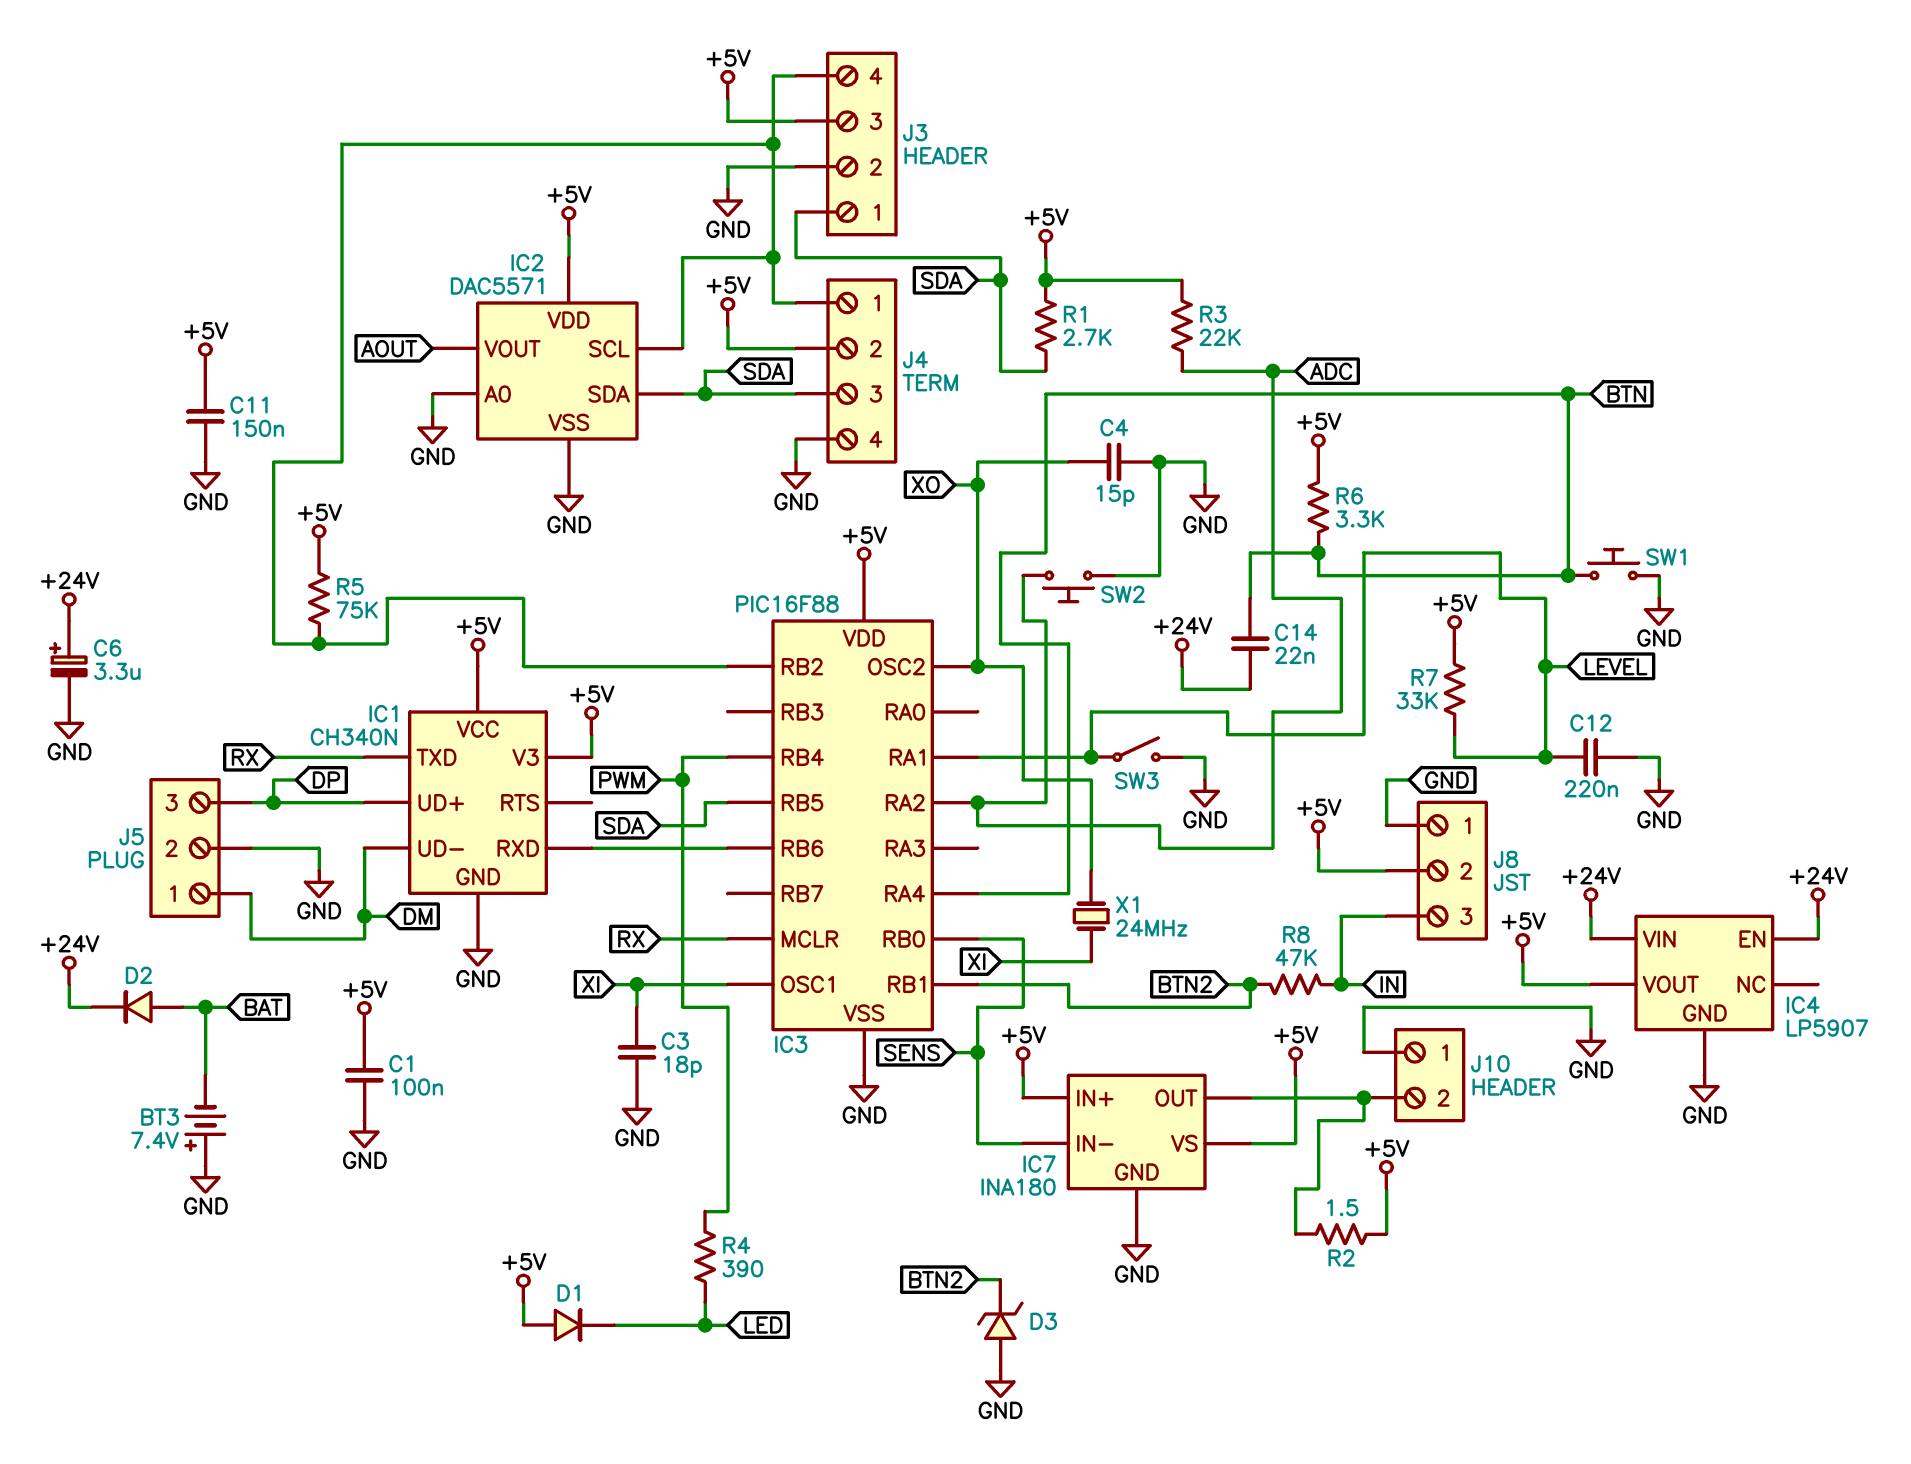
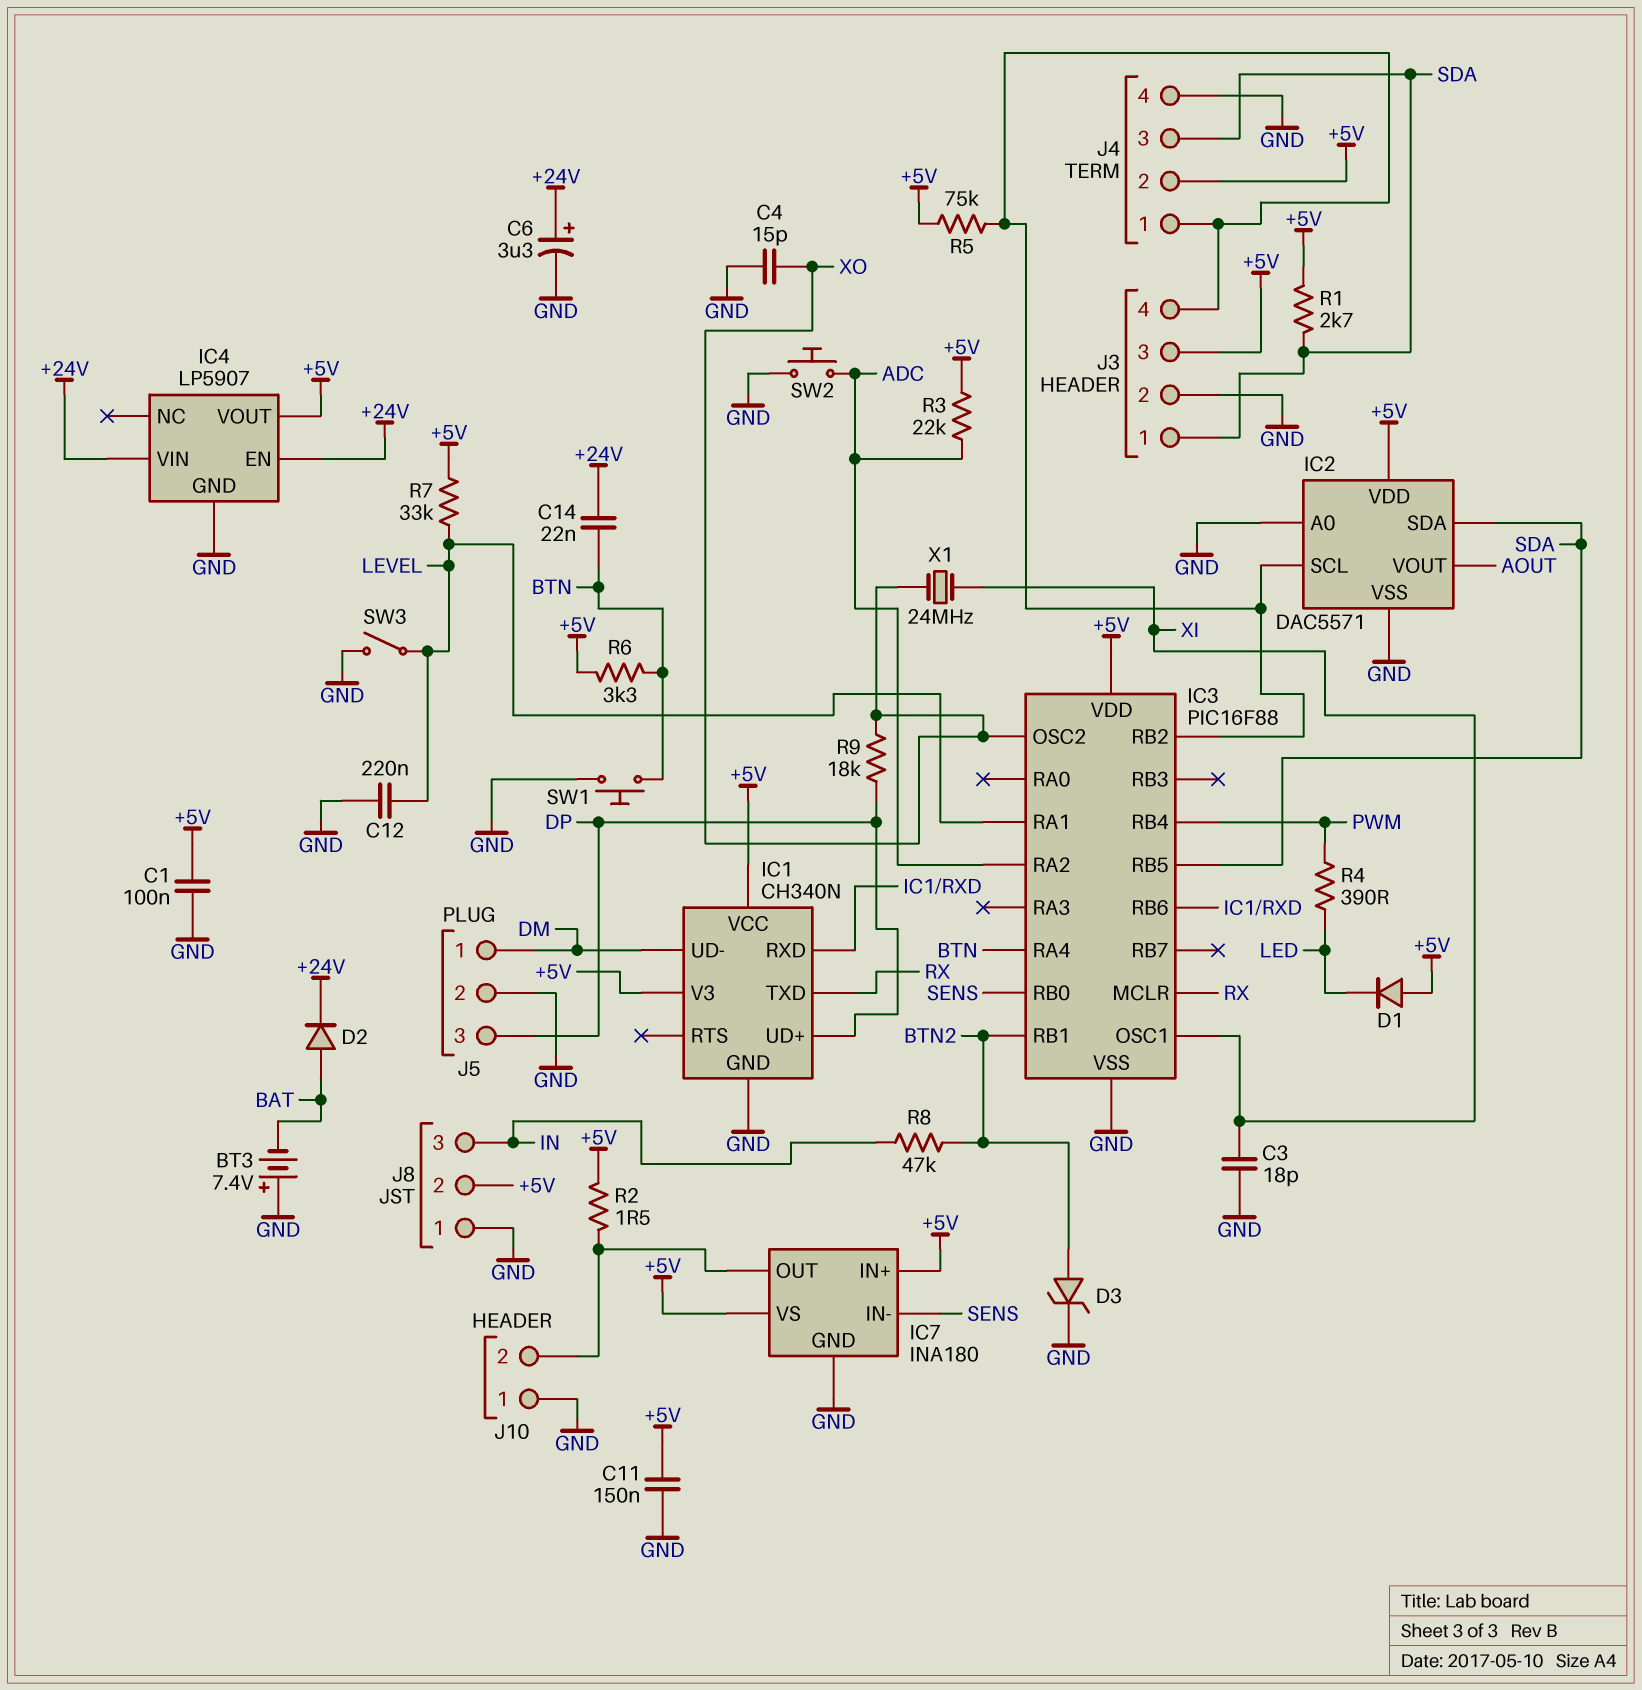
D3: zener (A GND, K BTN2) -> zener (A BTN2, K GND)
R9: none -> 18k (DP, XO)

